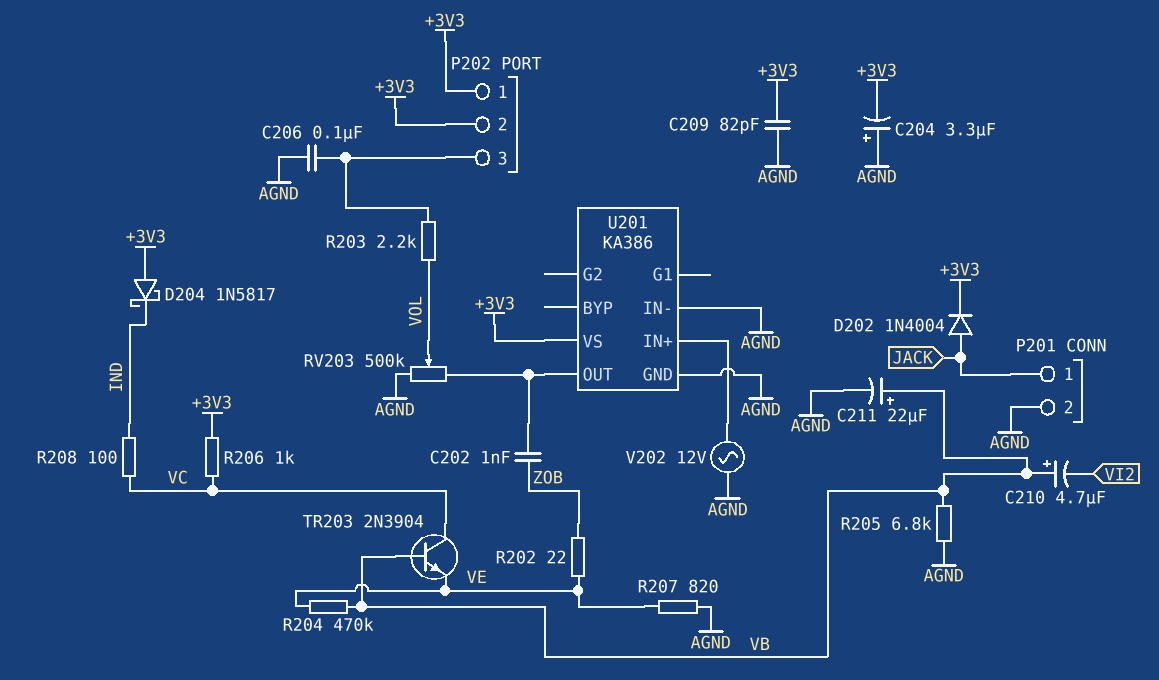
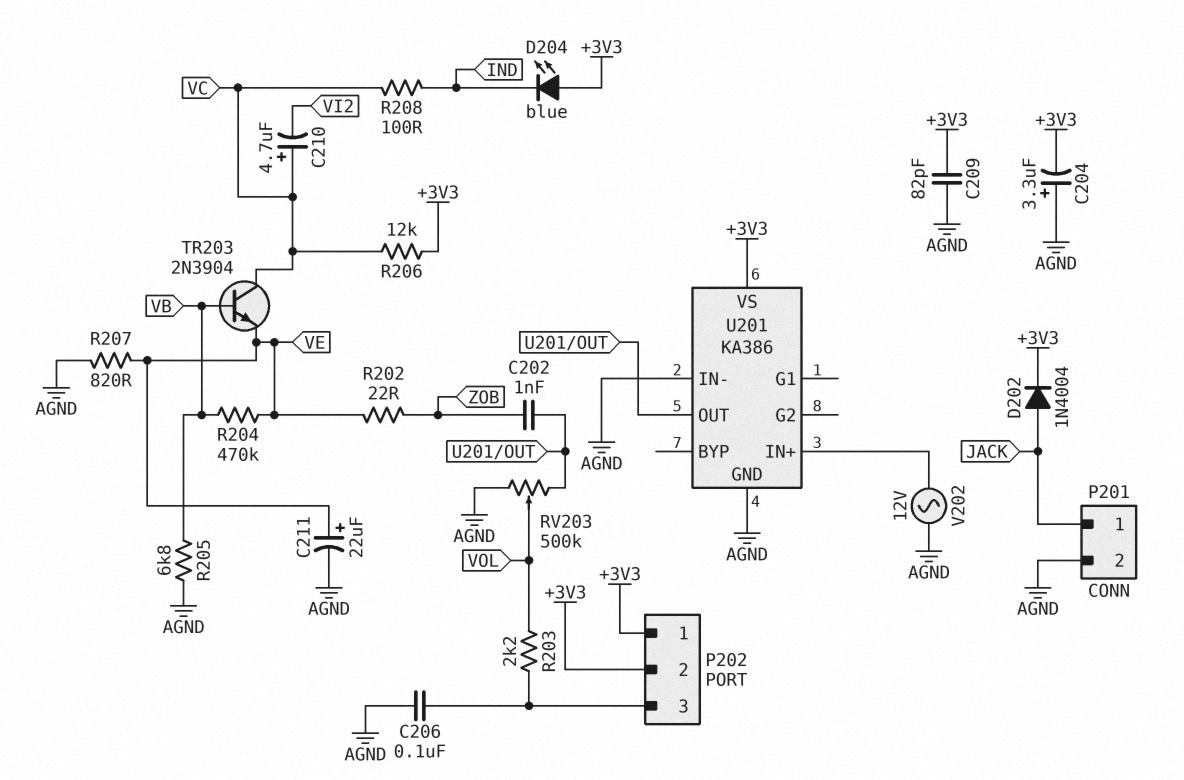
C210: 4.7uF (plus VB, minus VI2) -> 4.7uF (plus VC, minus VI2)
C211: 22uF (plus VB, minus AGND) -> 22uF (plus VE, minus AGND)
D204: schottky 1N5817 (A +3V3, K IND) -> LED blue (A +3V3, K IND)
R206: 1k (+3V3, VC) -> 12k (+3V3, VC)

